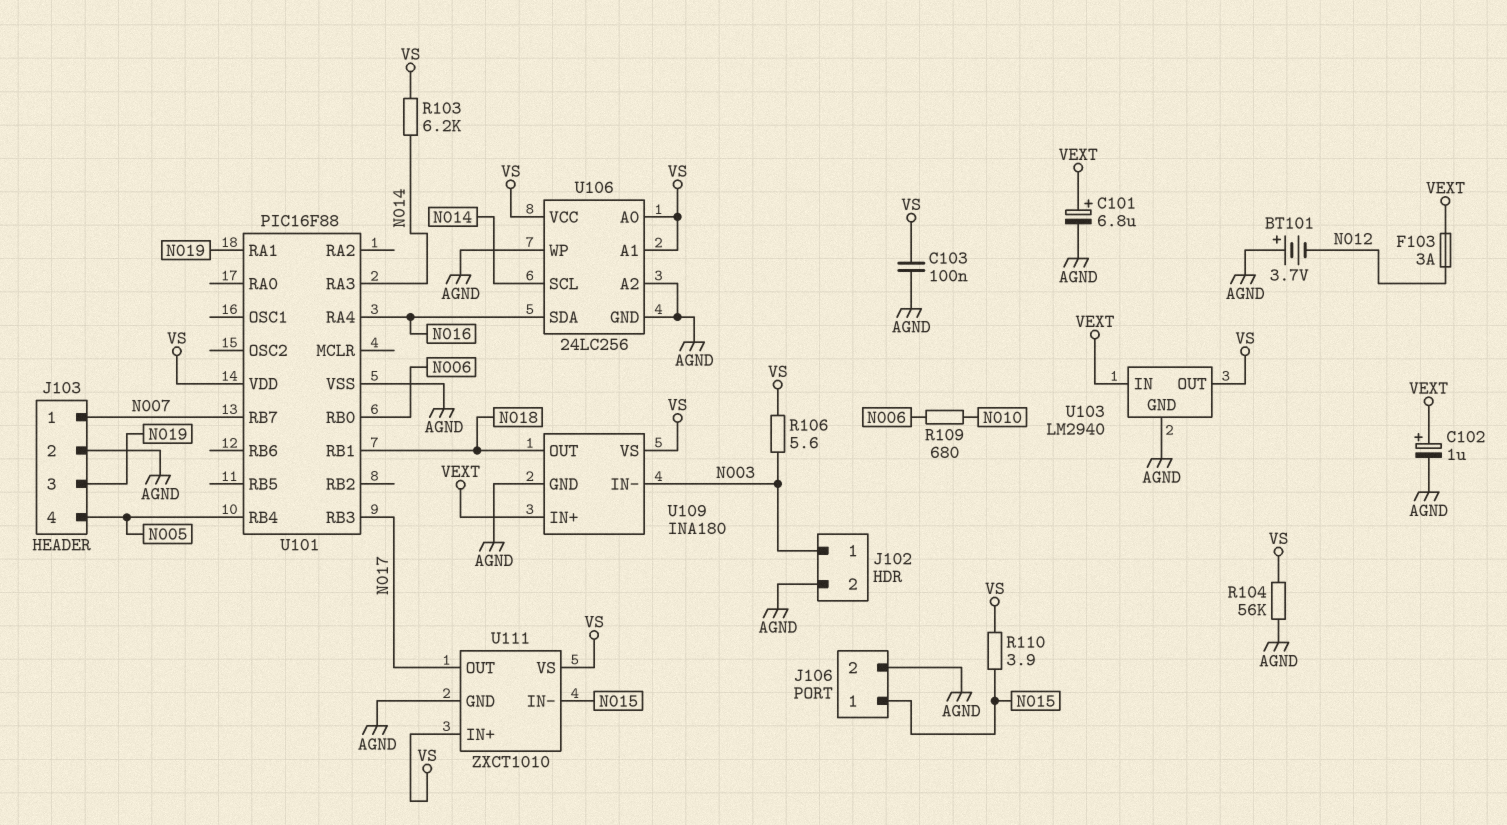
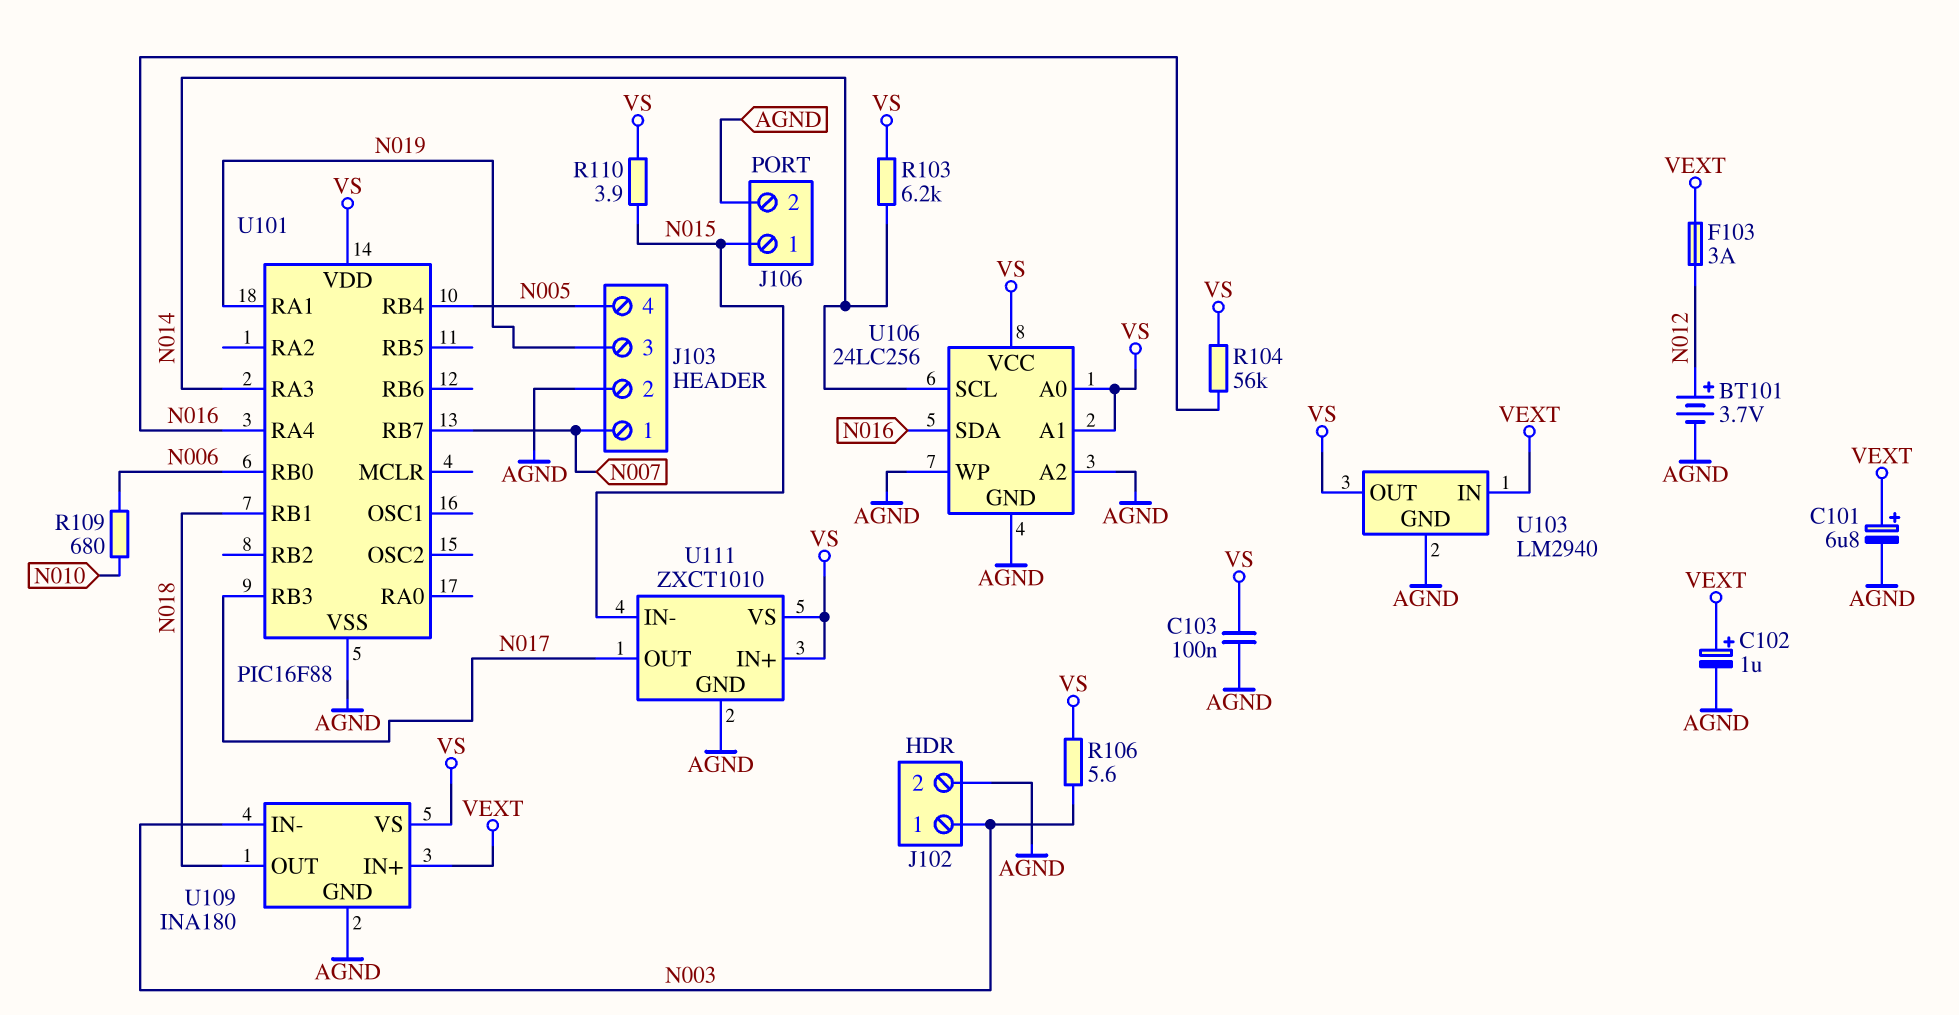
BT101: 3.7V (plus AGND, minus N012) -> 3.7V (plus N012, minus AGND)
R104: 56k (AGND, VS) -> 56k (N016, VS)

